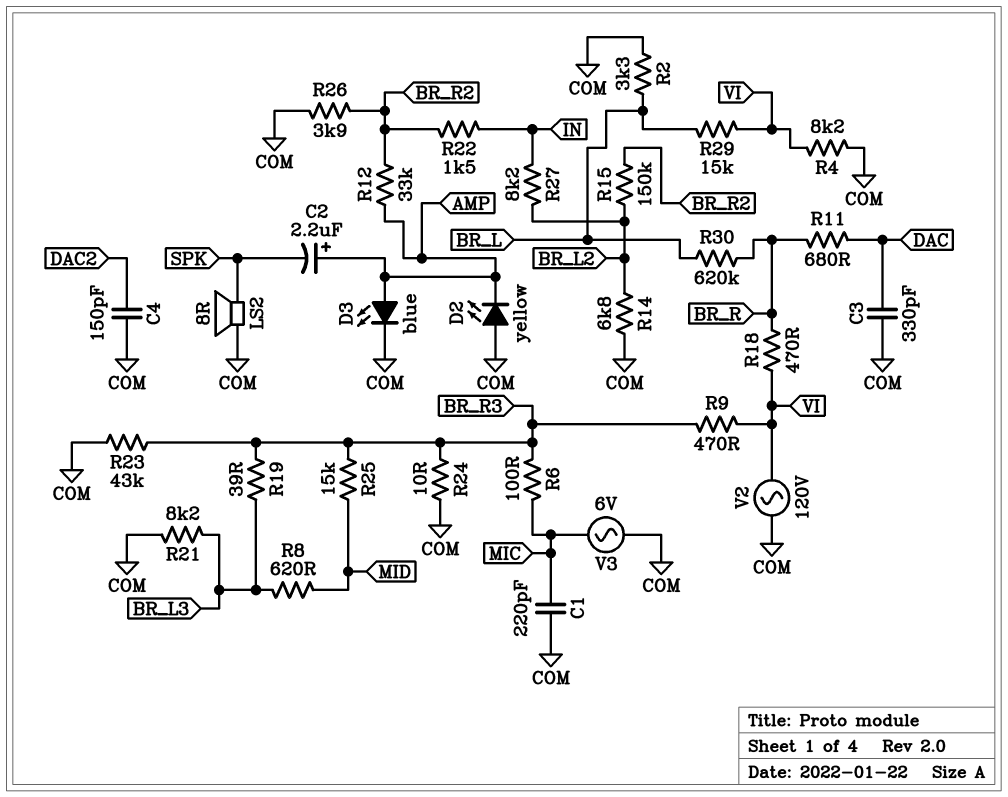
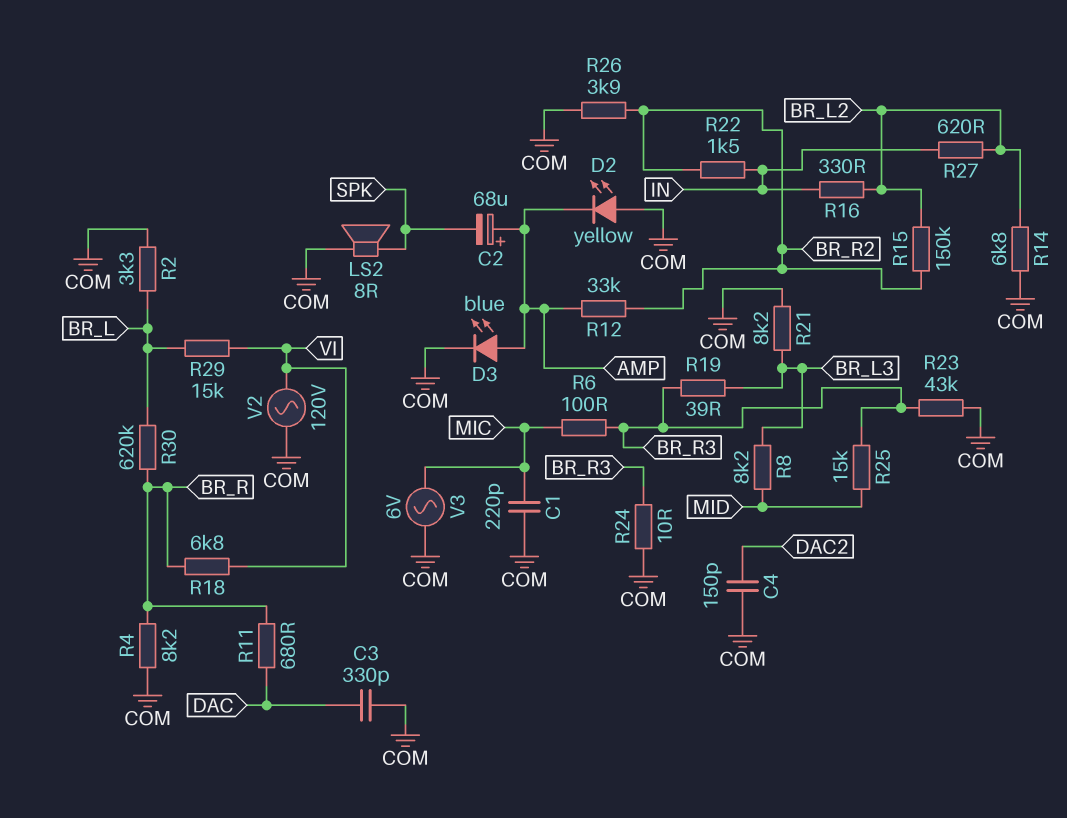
C2: 2.2uF (plus AMP, minus SPK) -> 68uF (plus AMP, minus SPK)
R4: 8.2k (COM, VI) -> 8.2k (BR_R, COM)
R8: 620 (BR_L3, MID) -> 8.2k (BR_L3, MID)
R9: 470 (BR_R3, VI) -> none
R16: none -> 330 (BR_L2, IN)
R18: 470 (BR_R, VI) -> 6.8k (BR_R, VI)
R27: 8.2k (BR_L2, IN) -> 620 (BR_L2, IN)

